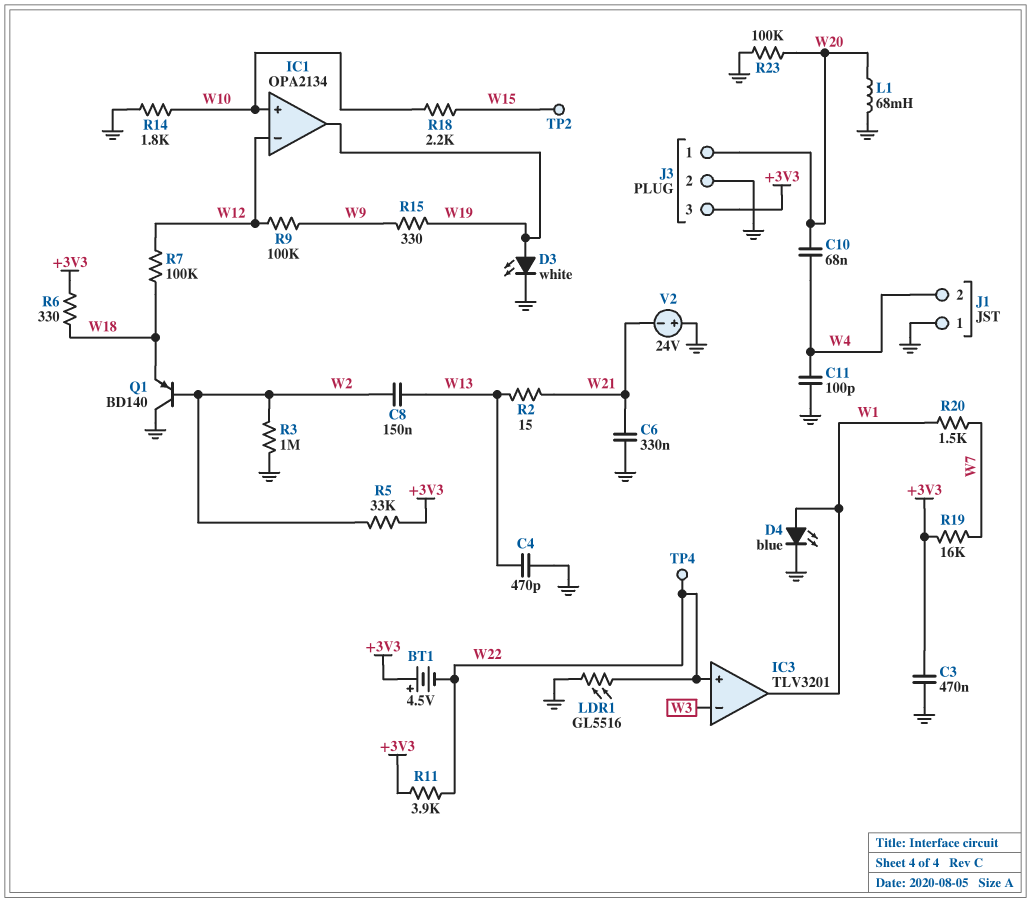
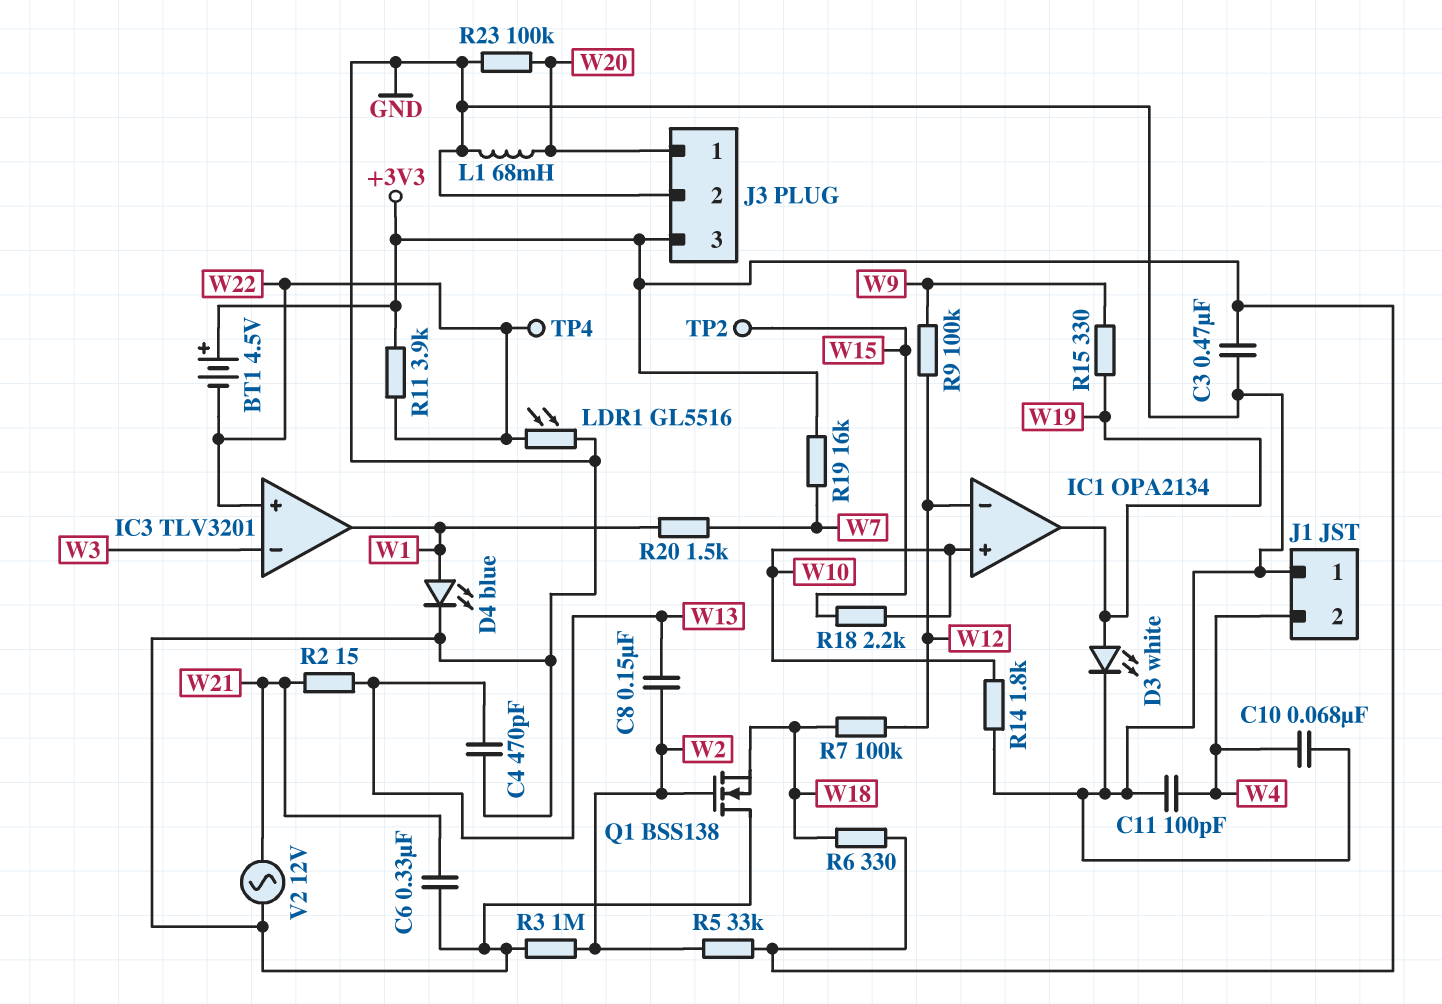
C10: 68nF (W4, W20) -> 68nF (GND, W4)
Q1: PNP BD140 (B W2, C GND, E W18) -> NMOS BSS138 (G W2, D GND, S W18)
V2: 24V (plus GND, minus W21) -> AC 12V (GND, W21)

